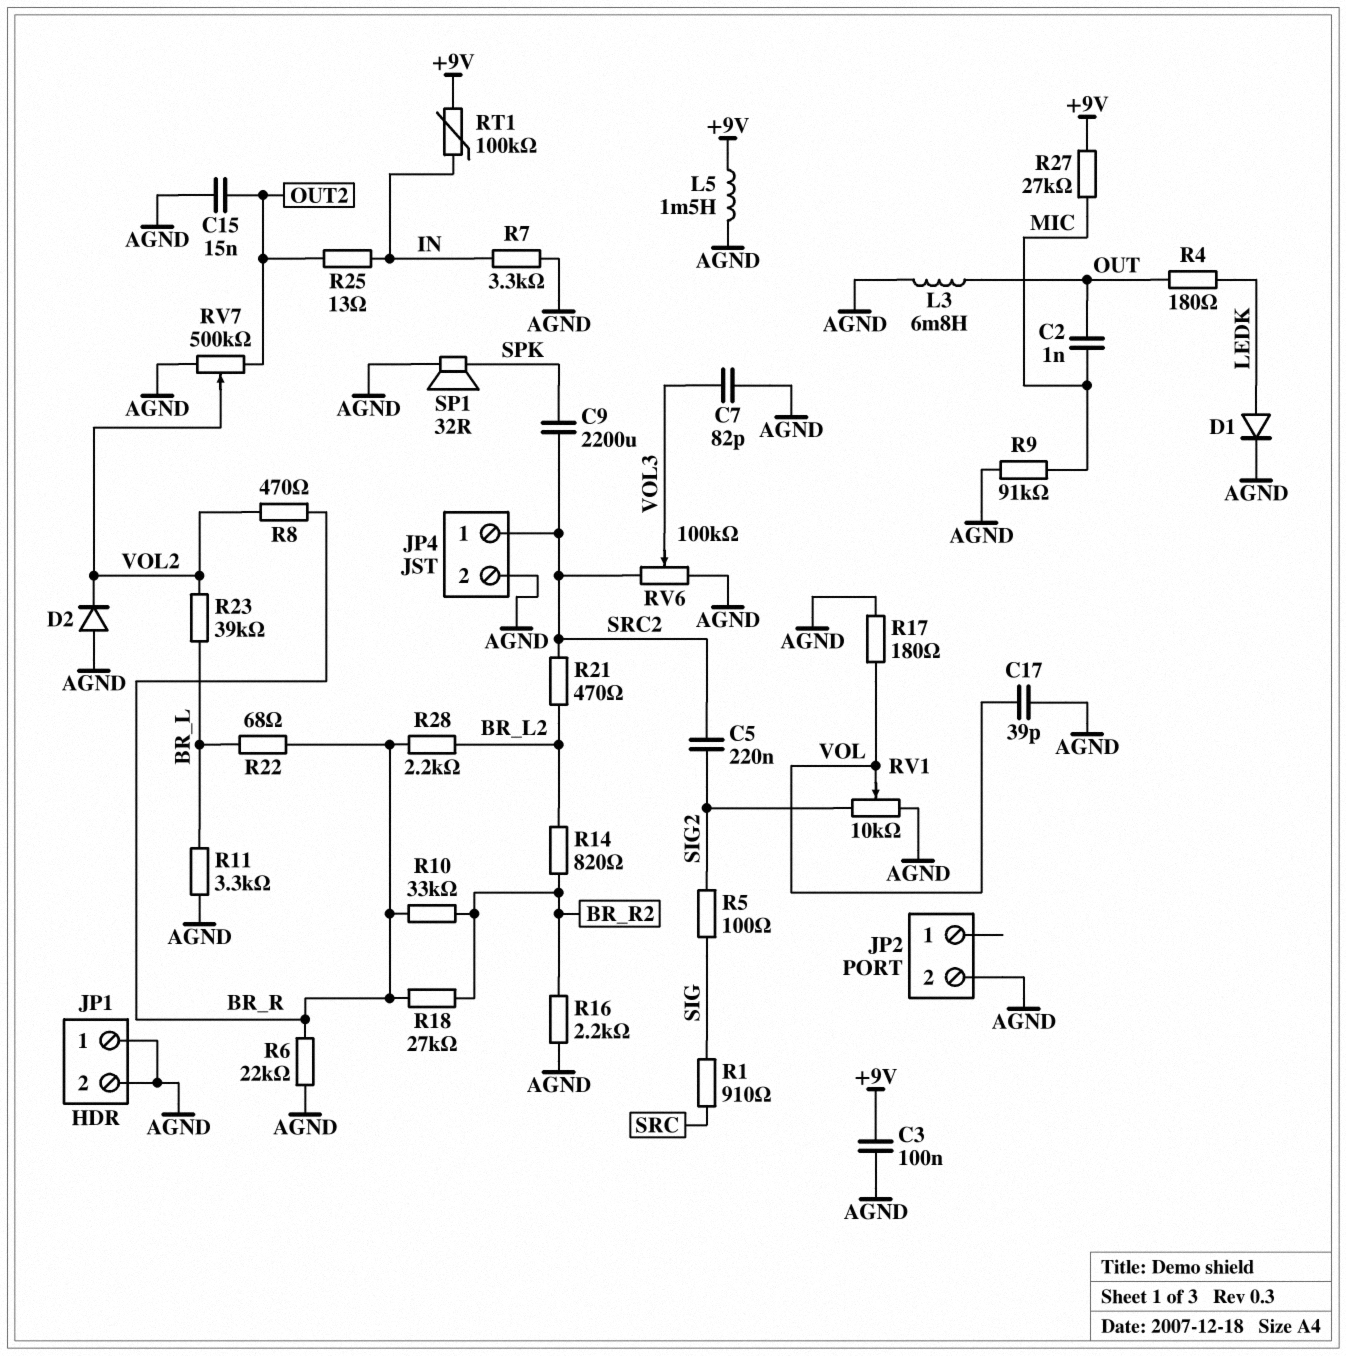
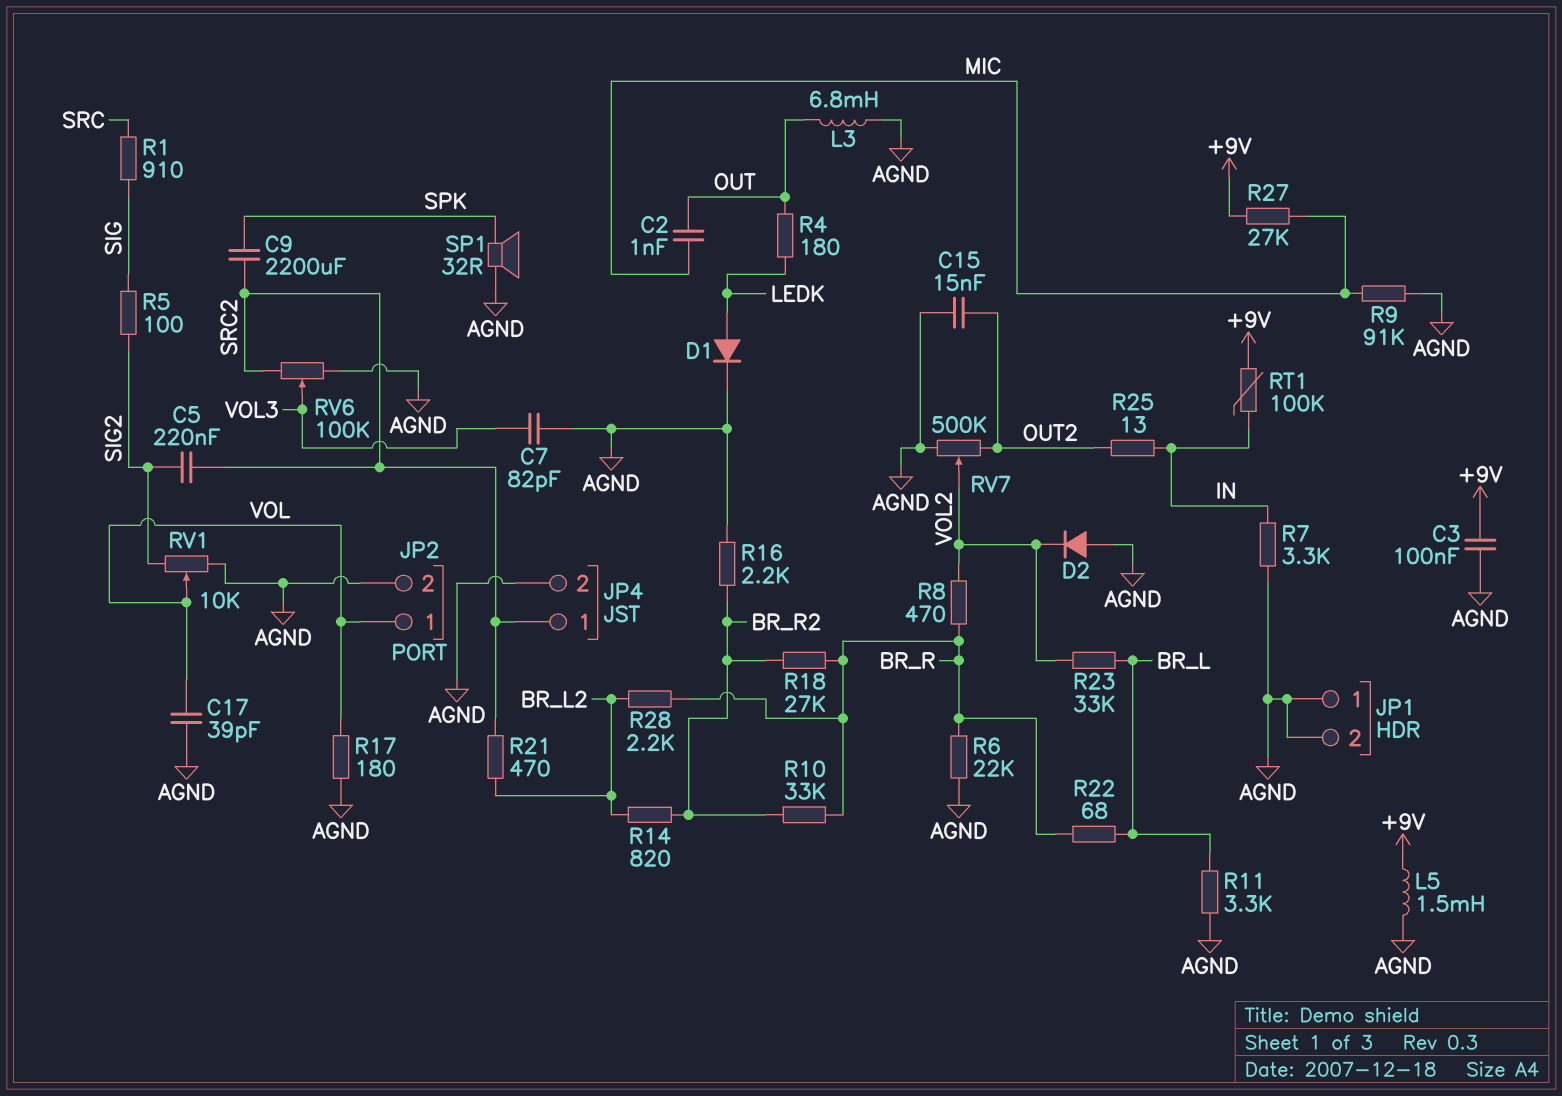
JP2 pin 1: none -> VOL
R23: 39k (BR_L, VOL2) -> 33k (BR_L, VOL2)

